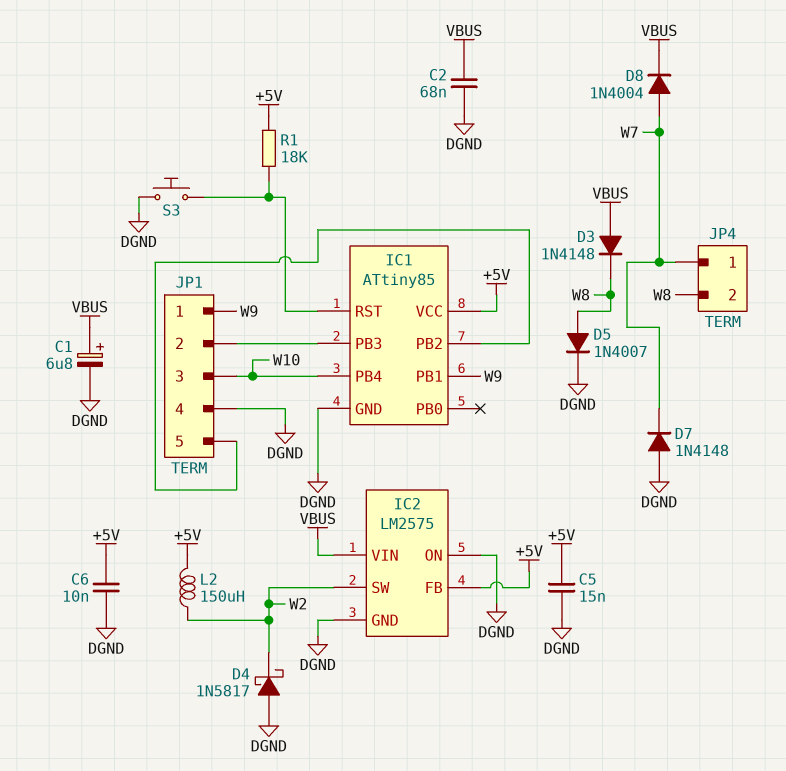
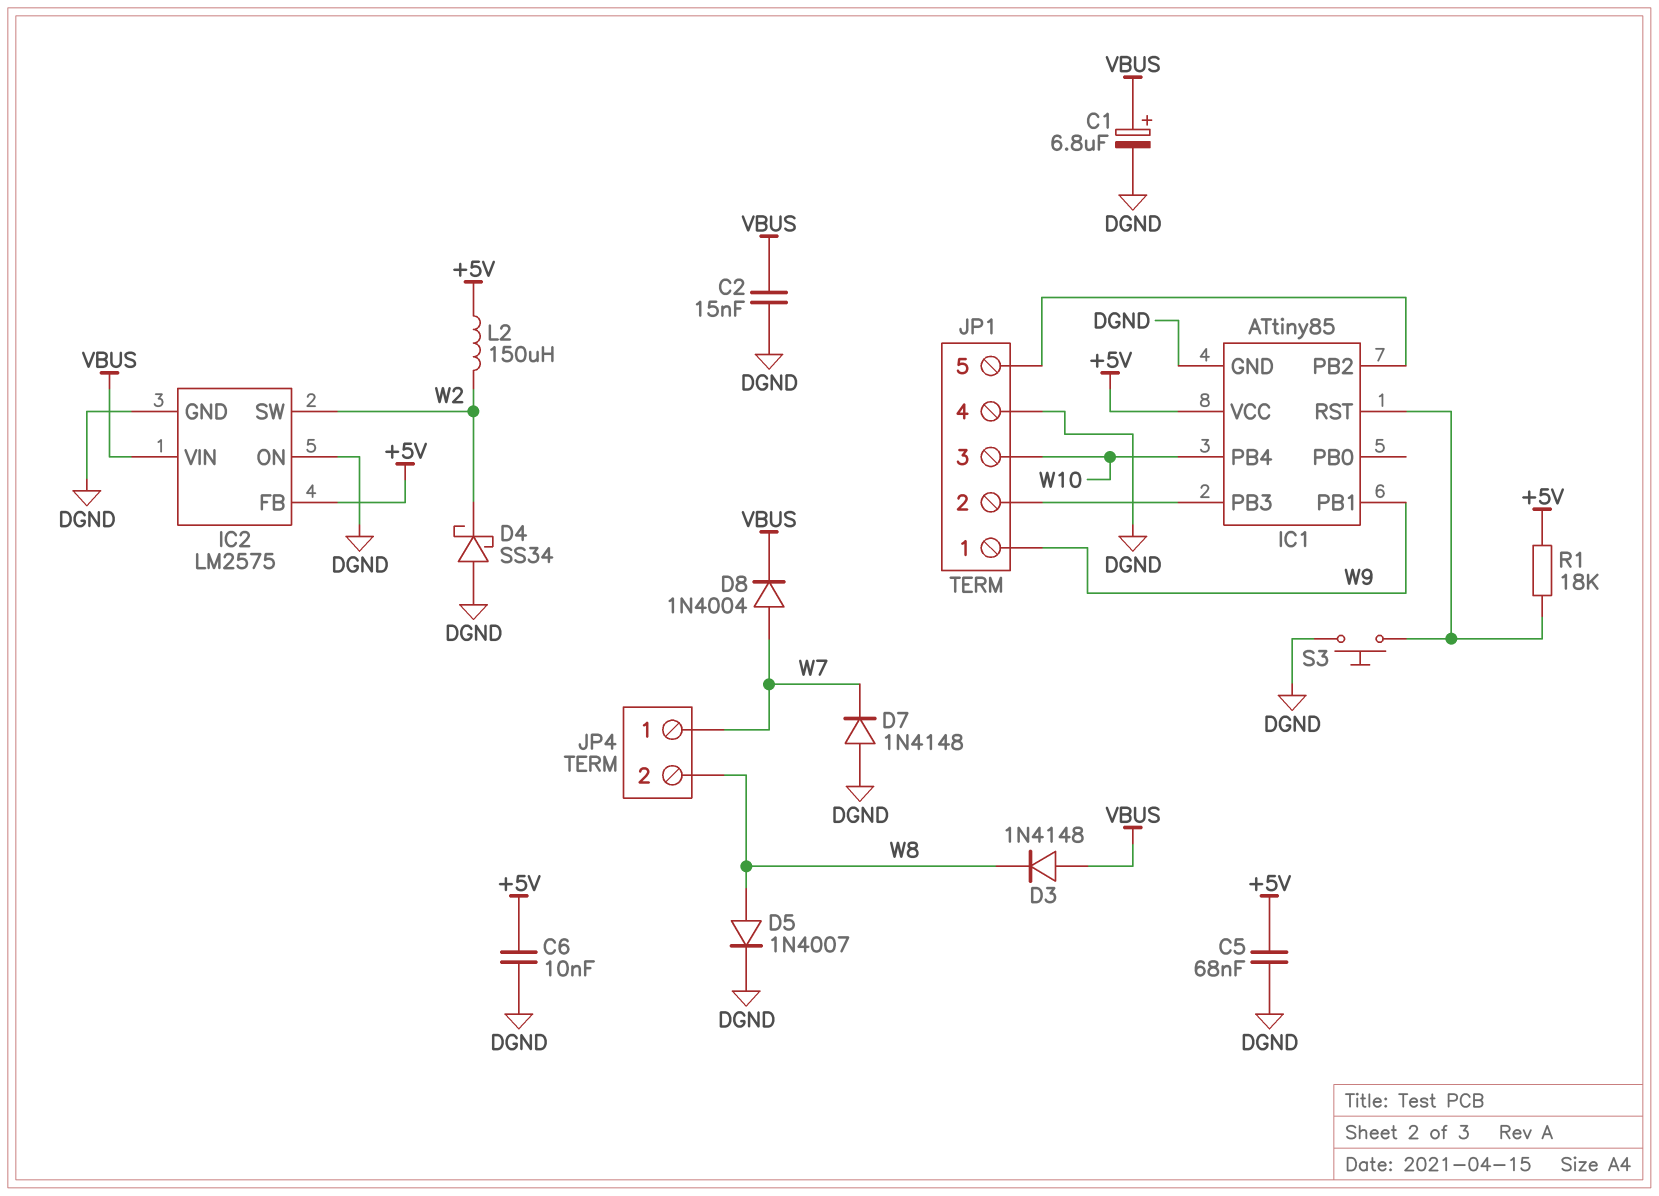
C2: 68nF (DGND, VBUS) -> 15nF (DGND, VBUS)
C5: 15nF (+5V, DGND) -> 68nF (+5V, DGND)
D4: schottky 1N5817 (A DGND, K W2) -> schottky SS34 (A DGND, K W2)

